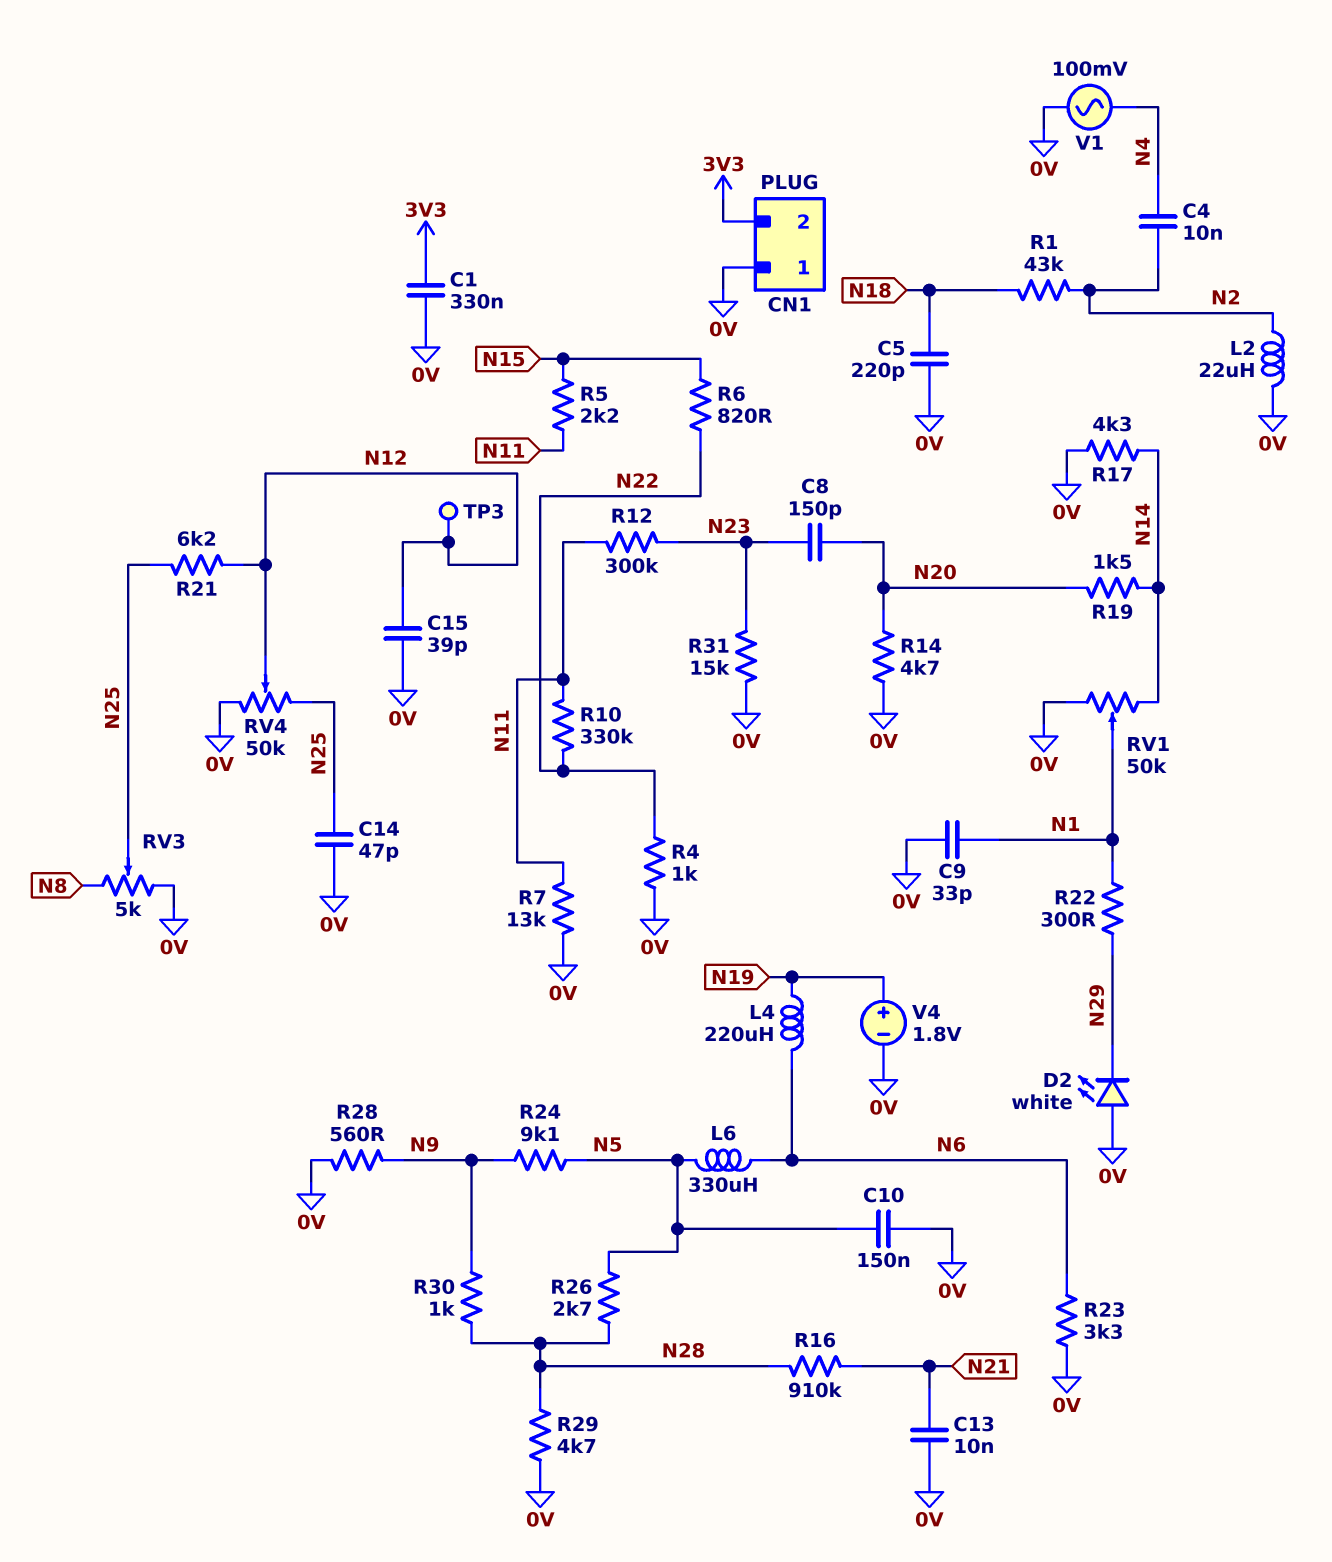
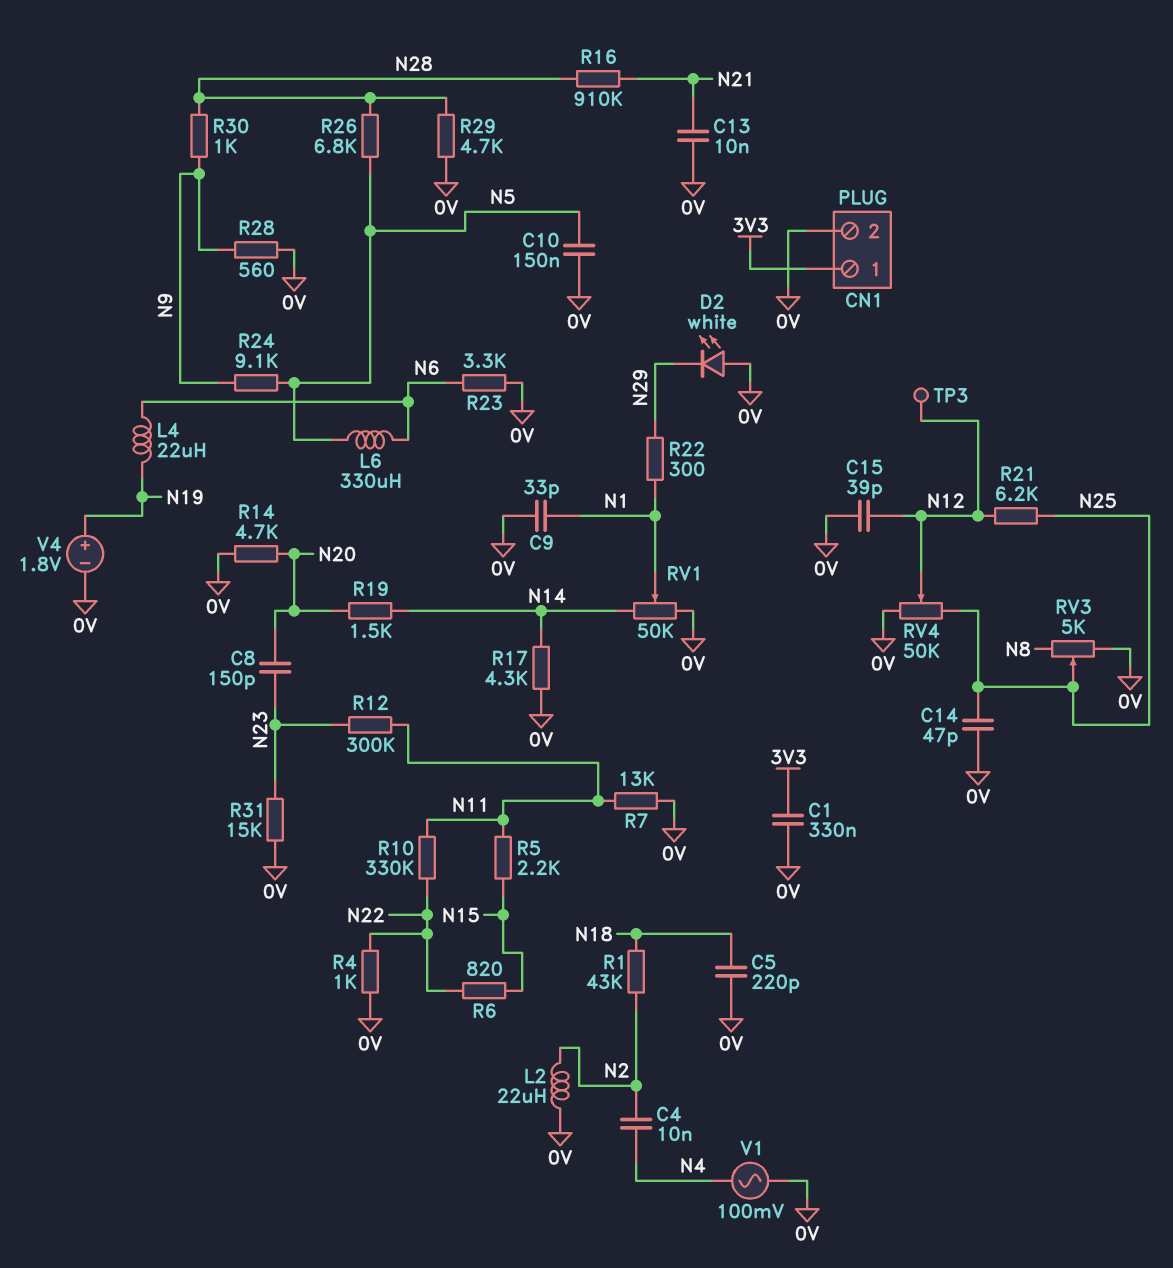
CN1 pin 1: 0V -> 3V3
CN1 pin 2: 3V3 -> 0V
L4: 220uH (N6, N19) -> 22uH (N6, N19)
R26: 2.7k (N5, N28) -> 6.8k (N5, N28)

